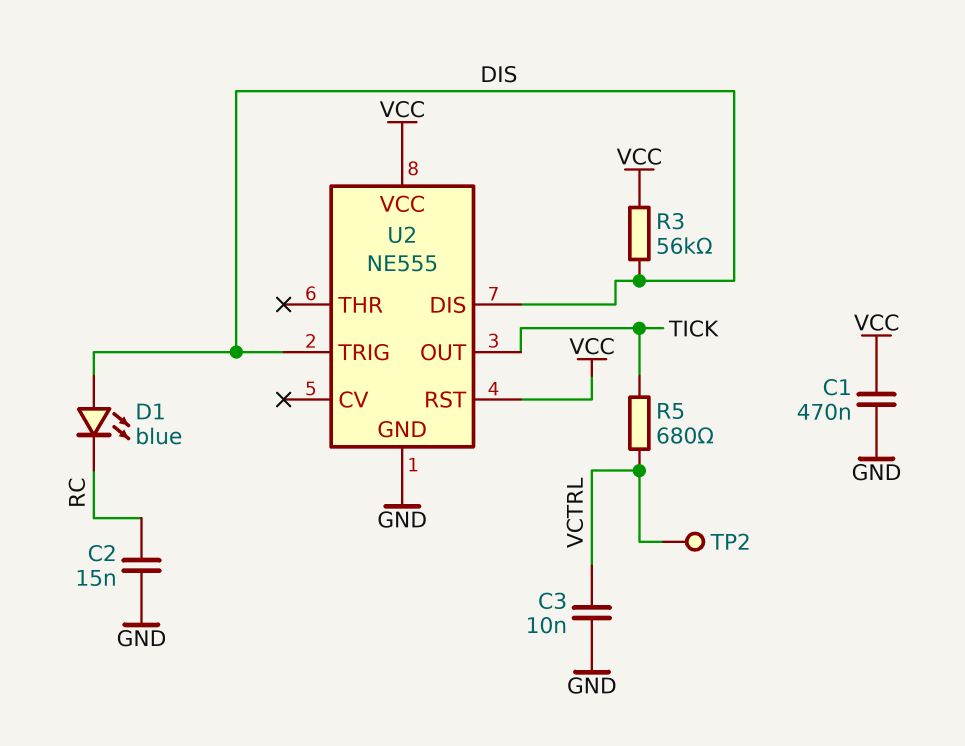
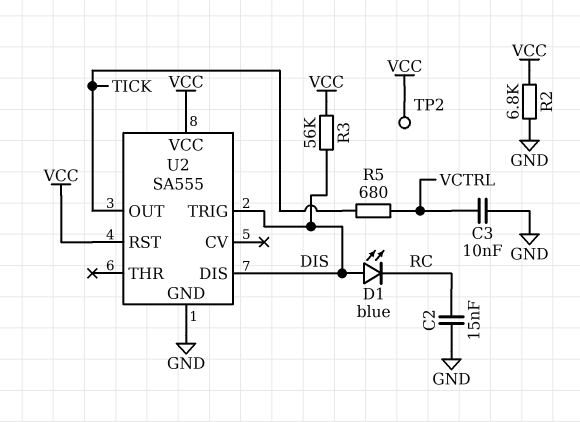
C1: 470nF (GND, VCC) -> none
R2: none -> 6.8k (GND, VCC)
TP2: test point (VCTRL) -> test point (VCC)
U2: NE555 -> SA555

